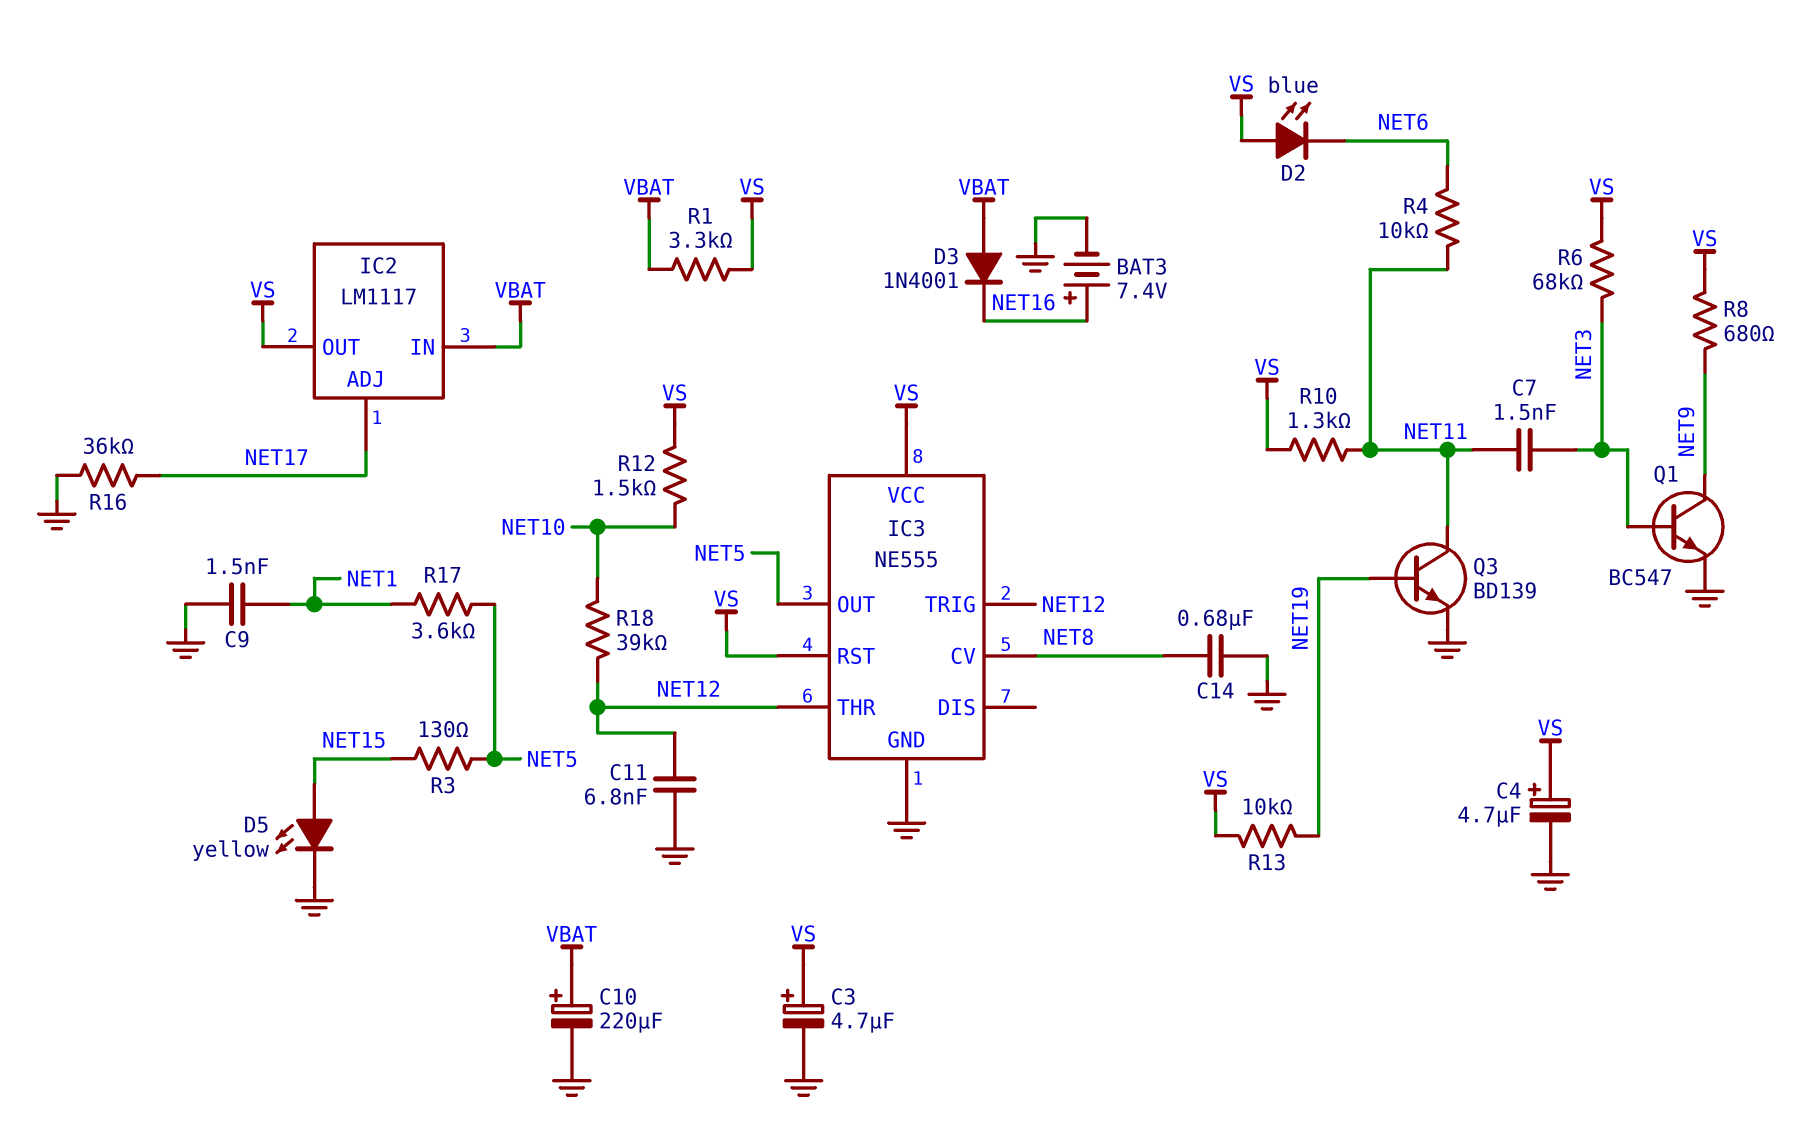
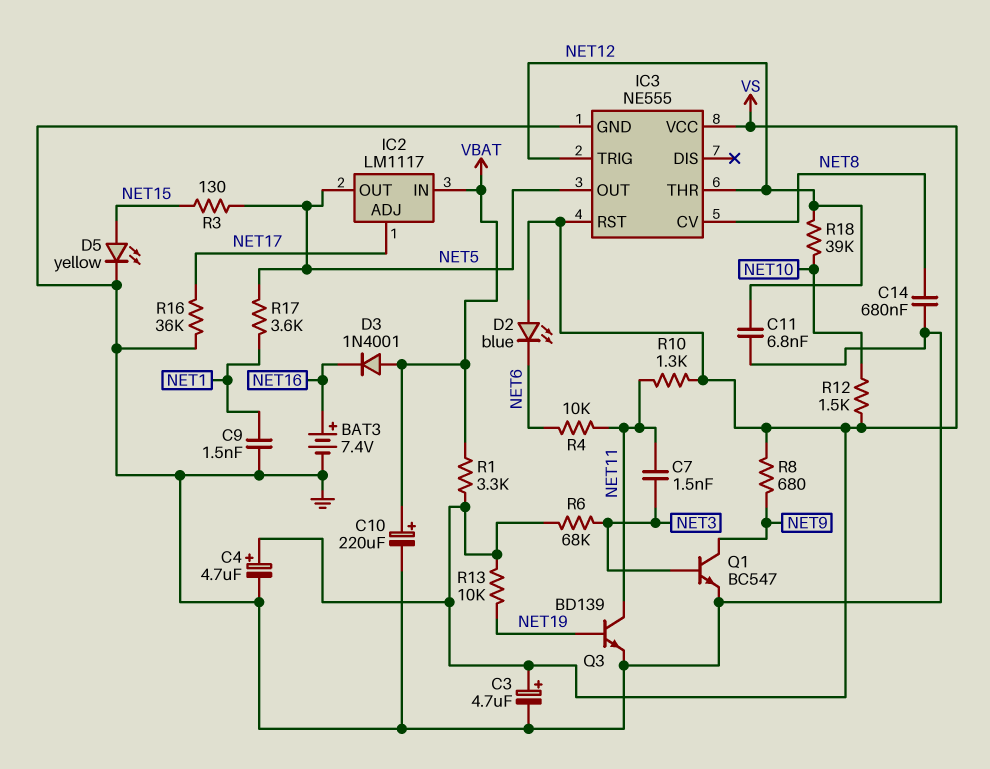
IC2 pin OUT: VS -> NET5

